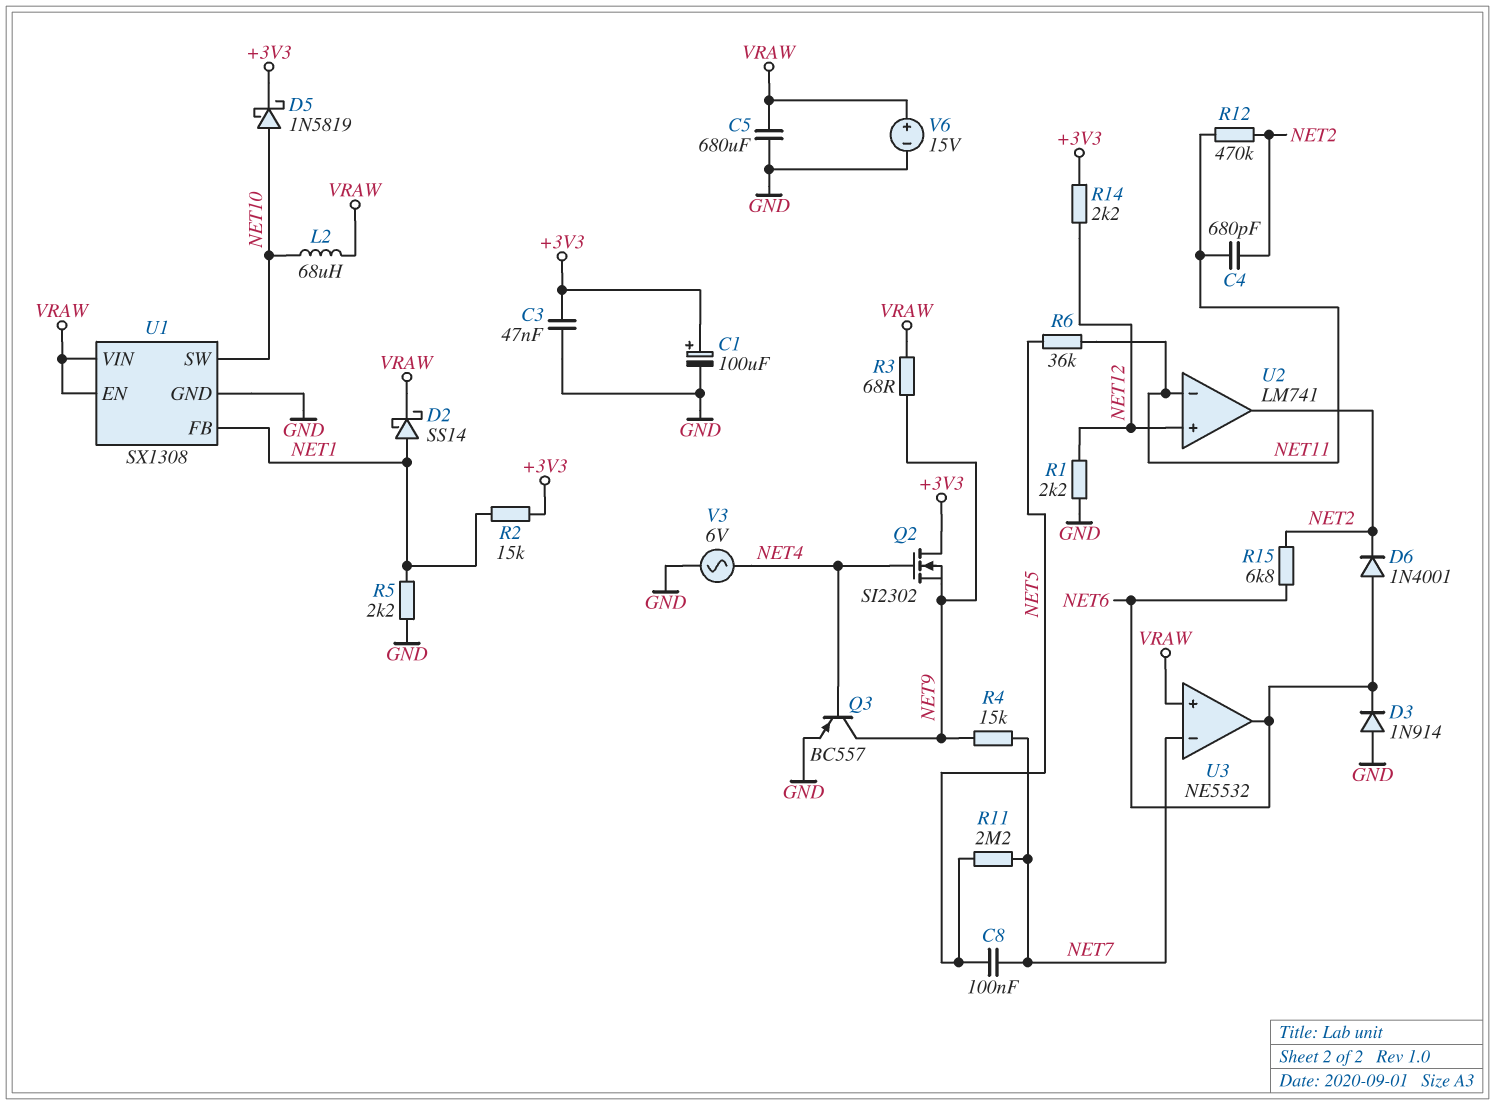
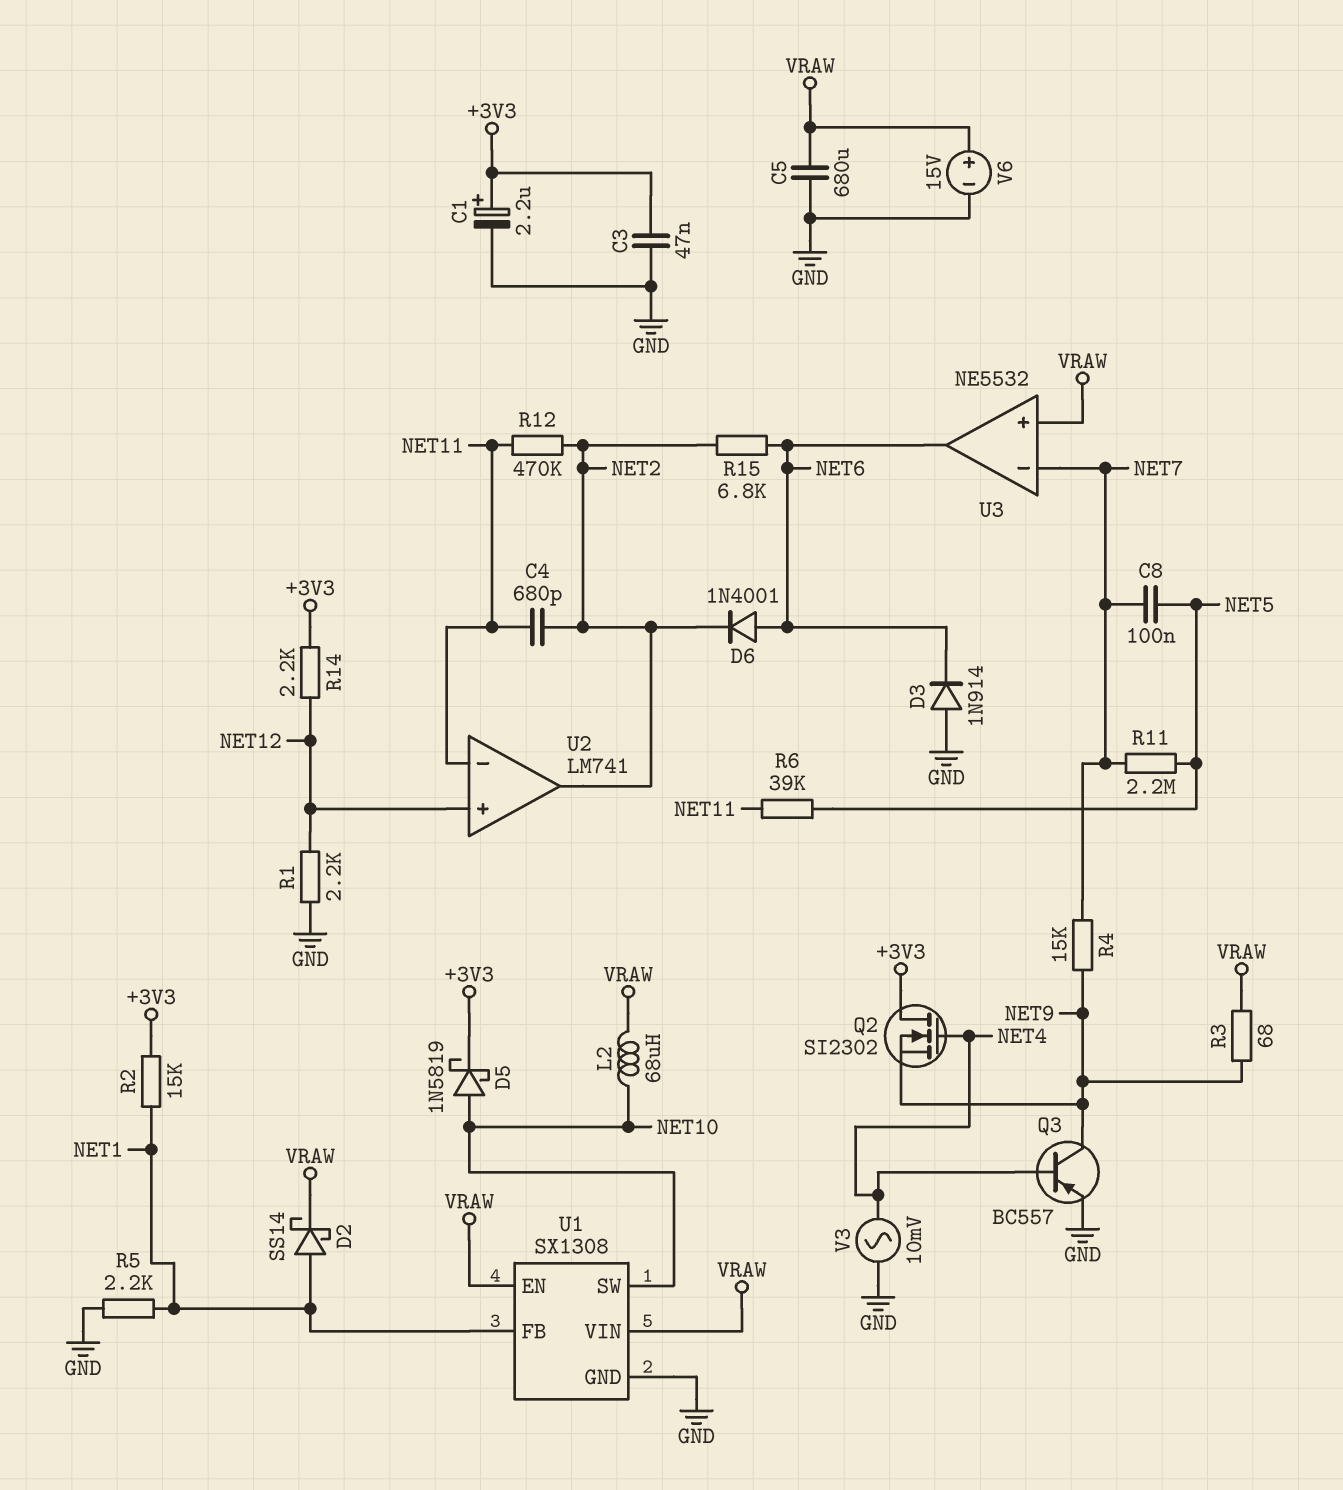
C1: 100uF (plus +3V3, minus GND) -> 2.2uF (plus +3V3, minus GND)
R6: 36k (NET5, NET11) -> 39k (NET5, NET11)
V3: AC 6V (GND, NET4) -> AC 10mV (GND, NET4)

